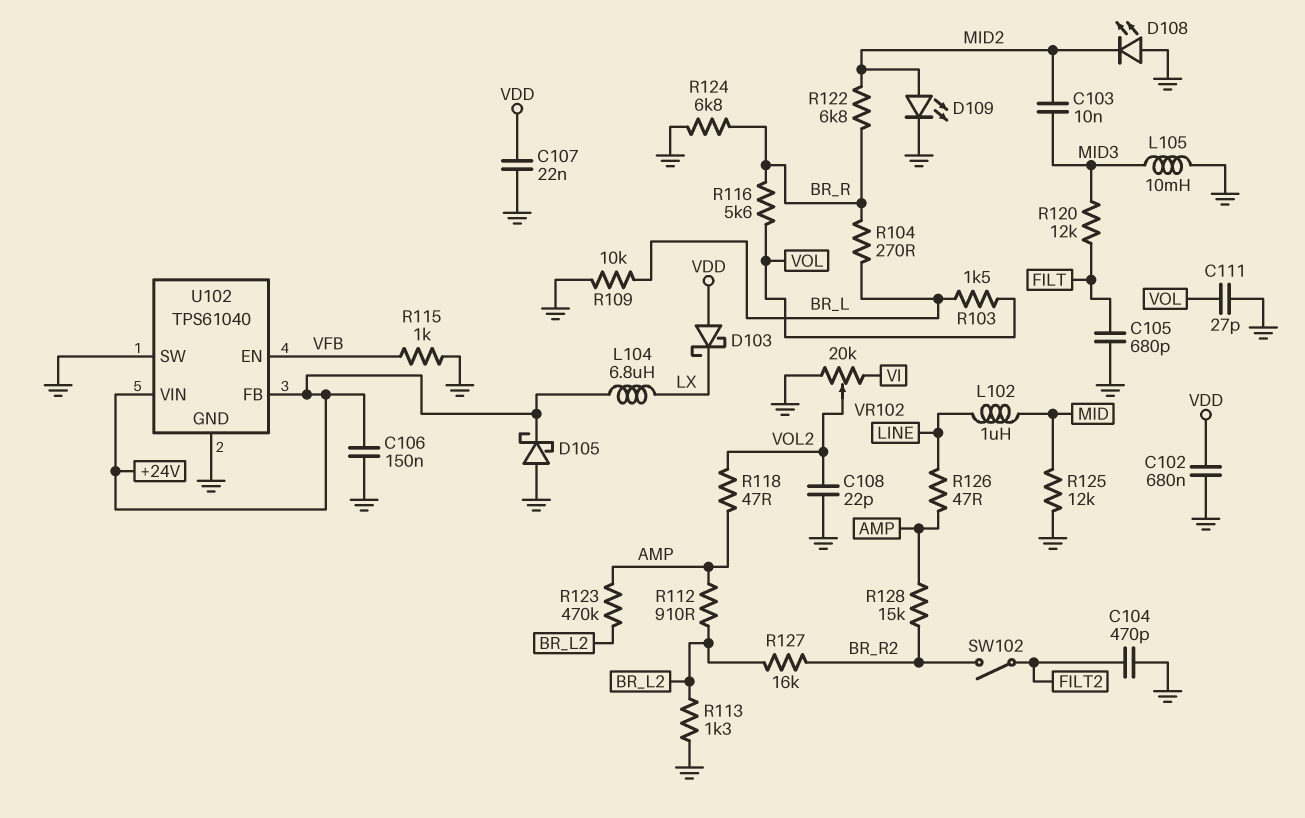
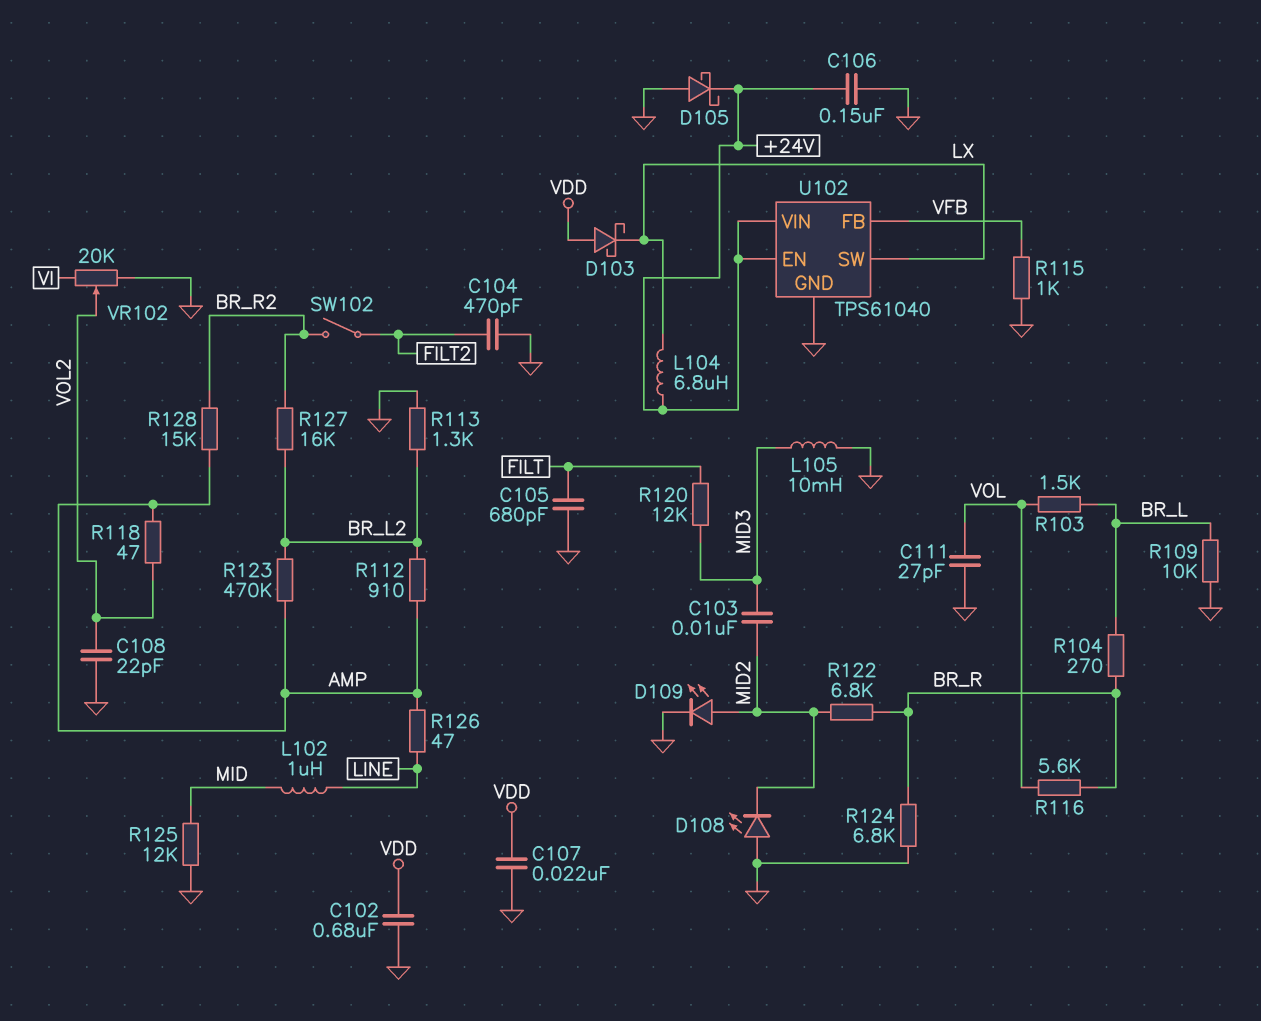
U102 pin EN: VFB -> +24V
U102 pin FB: +24V -> VFB
U102 pin SW: GND -> LX

